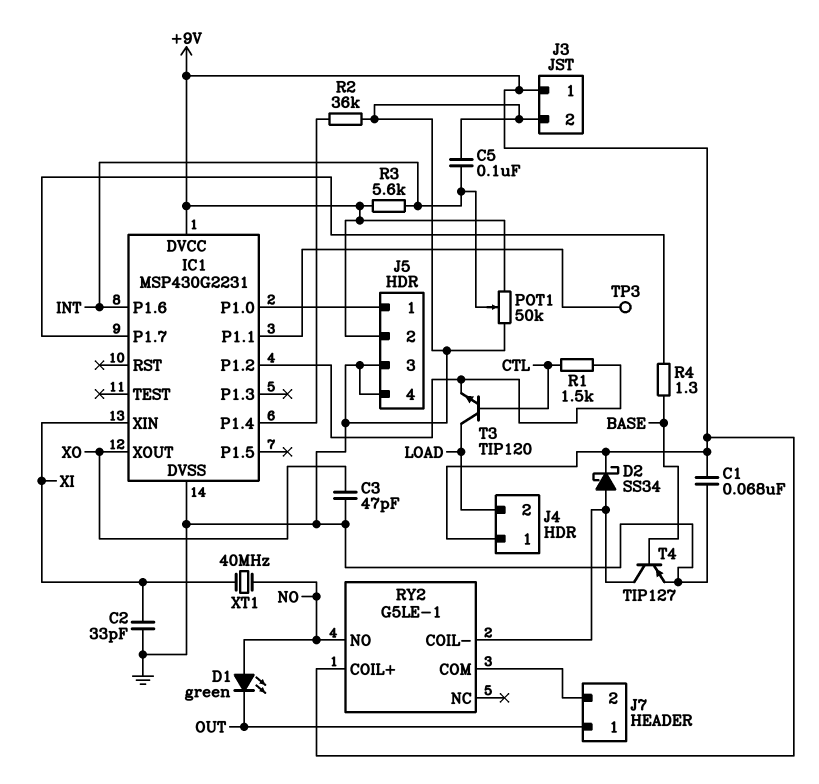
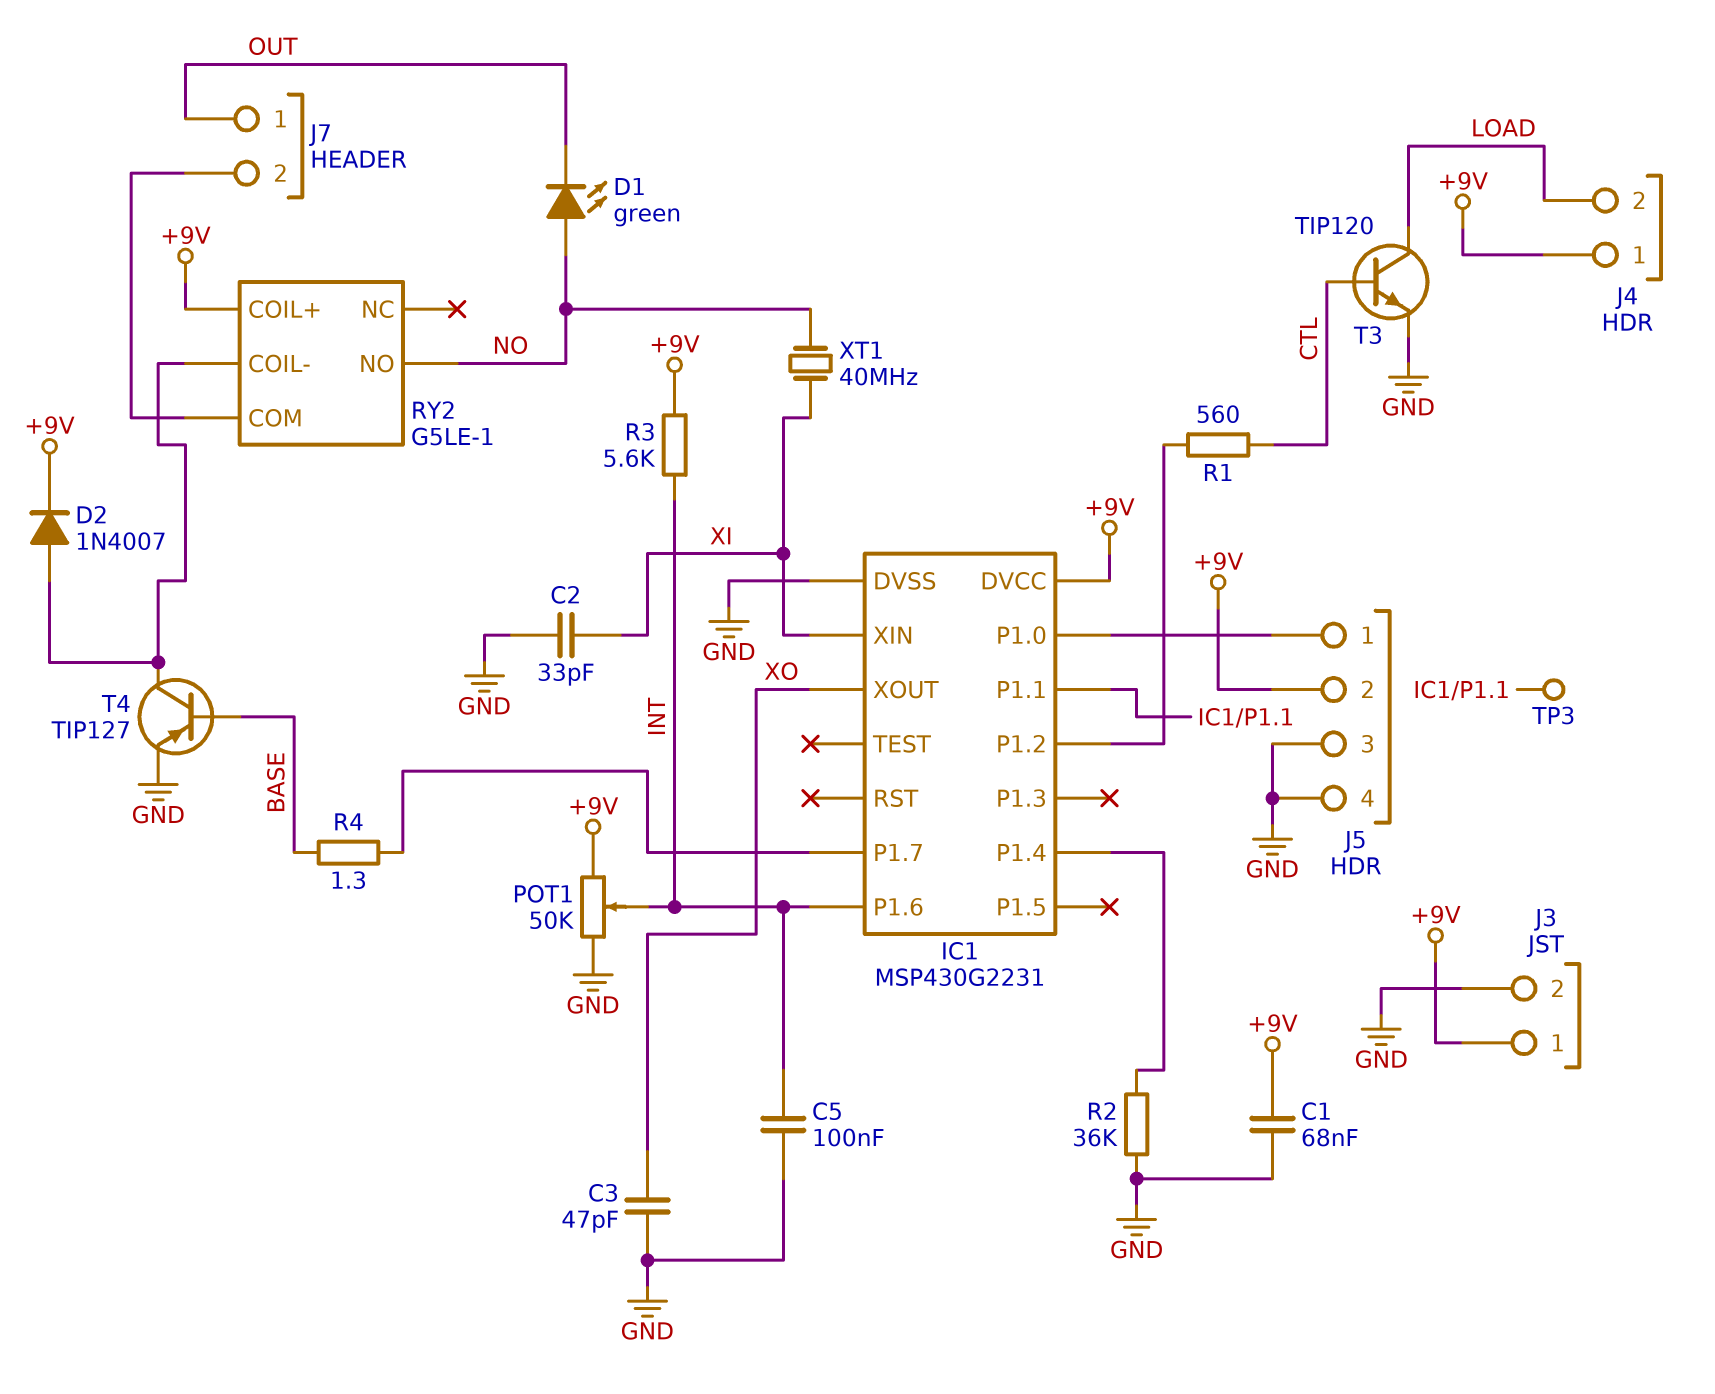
D2: schottky SS34 (A RY2/COIL-, K +9V) -> diode 1N4007 (A RY2/COIL-, K +9V)
R1: 1.5k (CTL, IC1/P1.2) -> 560 (CTL, IC1/P1.2)
T3: NPN TIP120 (B CTL, C LOAD, E IC1/P1.2) -> NPN TIP120 (B CTL, C LOAD, E GND)

